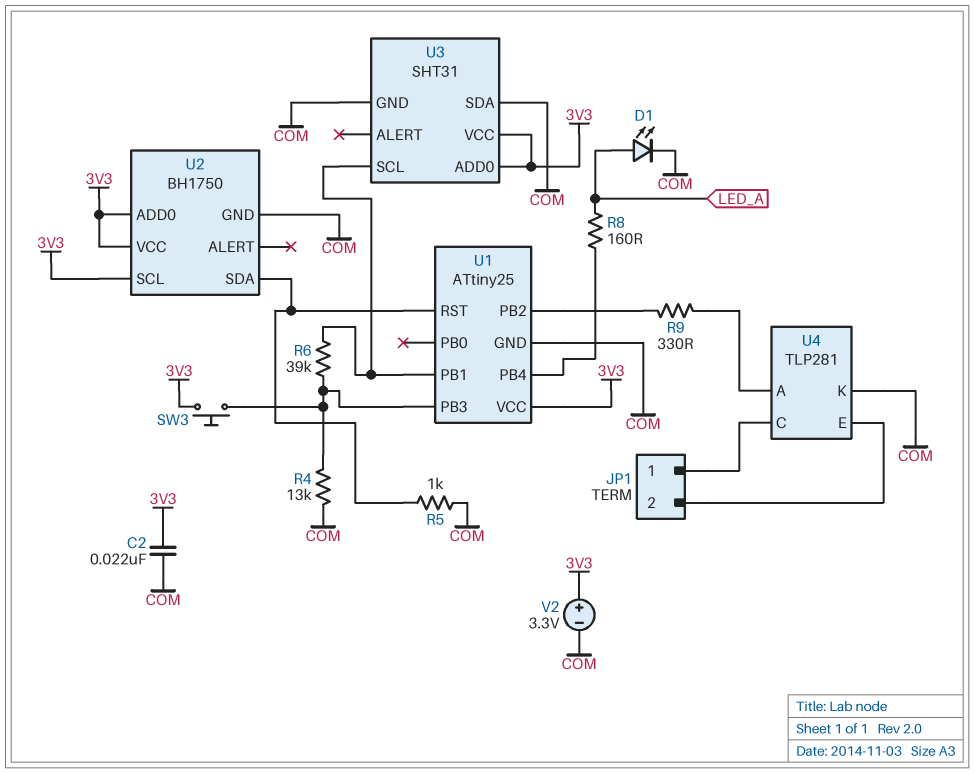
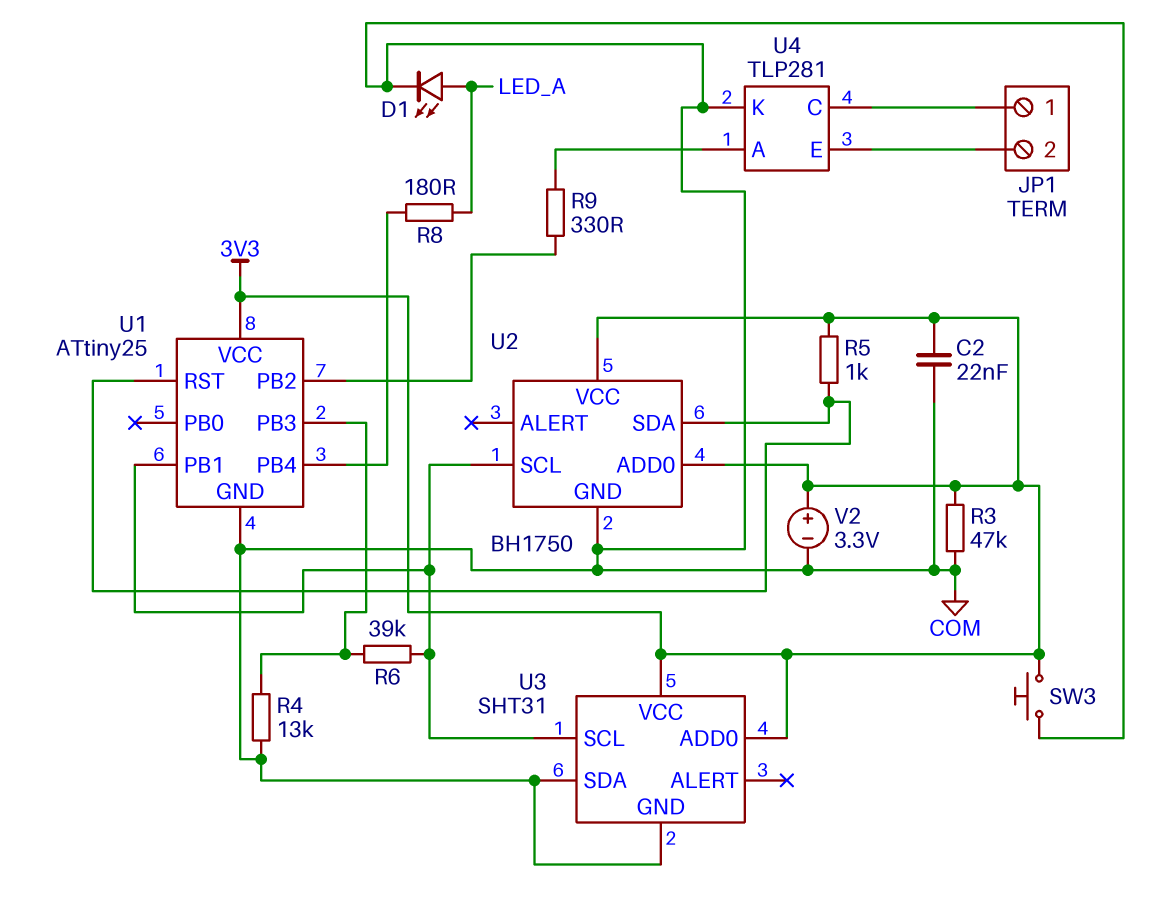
R3: none -> 47k (3V3, COM)
R5: 1k (COM, U1/RST) -> 1k (3V3, U1/RST)
R8: 160 (LED_A, U1/PB4) -> 180 (LED_A, U1/PB4)
SW3: button (3V3, U1/PB3) -> button (3V3, COM)
U2 pin SCL: 3V3 -> U1/PB1

